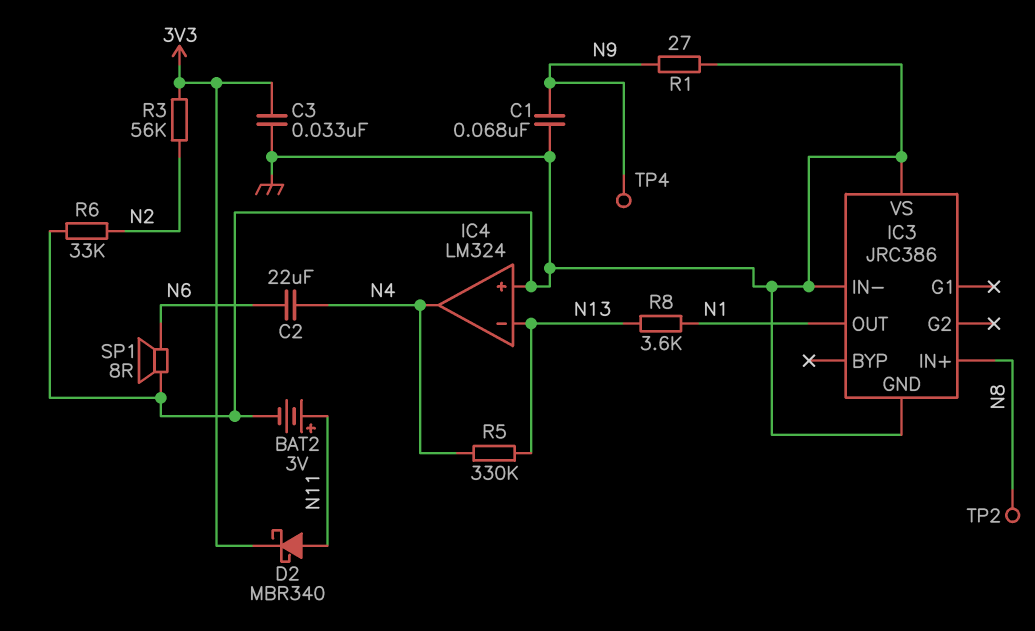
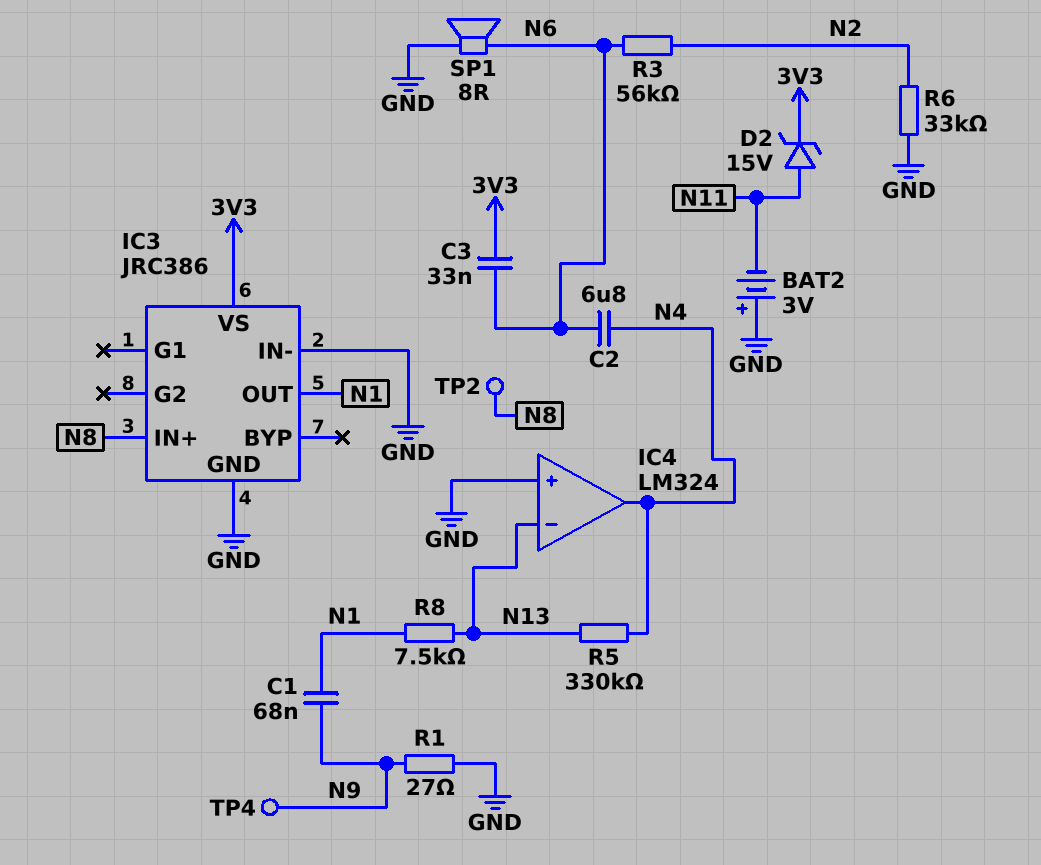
BAT2: 3V (plus N11, minus GND) -> 3V (plus GND, minus N11)
C1: 68nF (GND, N9) -> 68nF (N1, N9)
C2: 22uF (N4, N6) -> 6.8uF (N4, N6)
C3: 33nF (3V3, GND) -> 33nF (3V3, N6)
D2: schottky MBR340 (A N11, K 3V3) -> zener 15V (A N11, K 3V3)
IC3 pin VS: GND -> 3V3
R3: 56k (3V3, N2) -> 56k (N2, N6)
R8: 3.6k (N1, N13) -> 7.5k (N1, N13)

